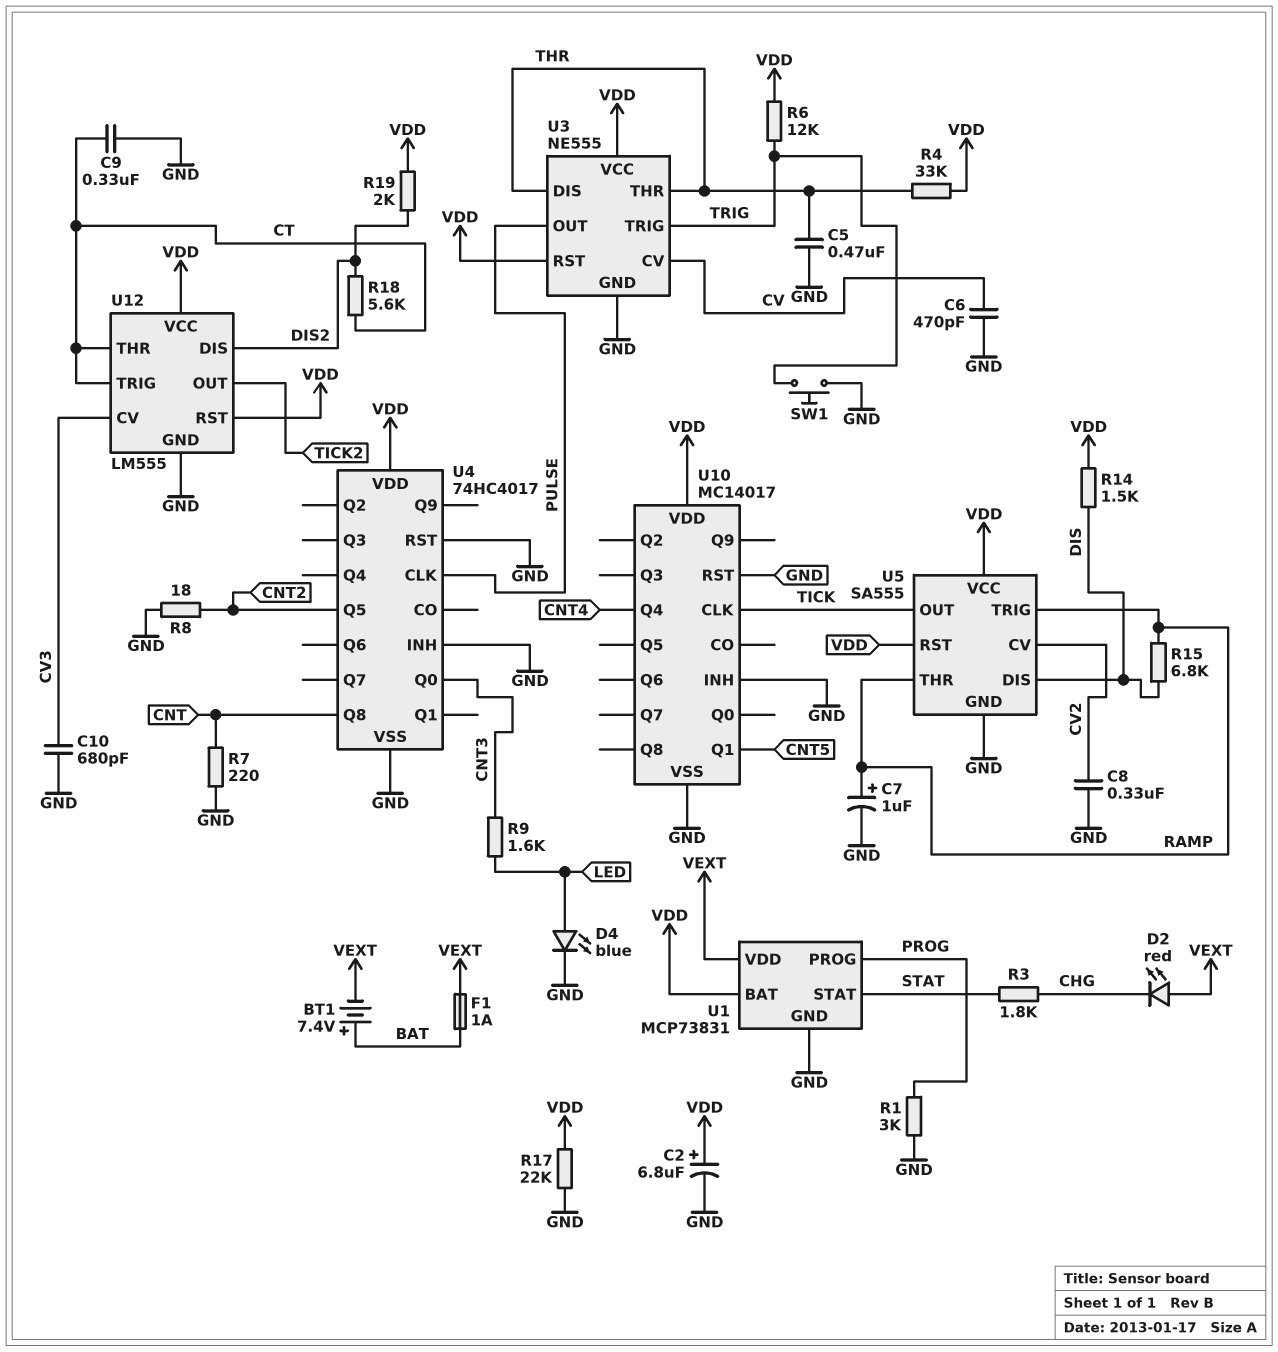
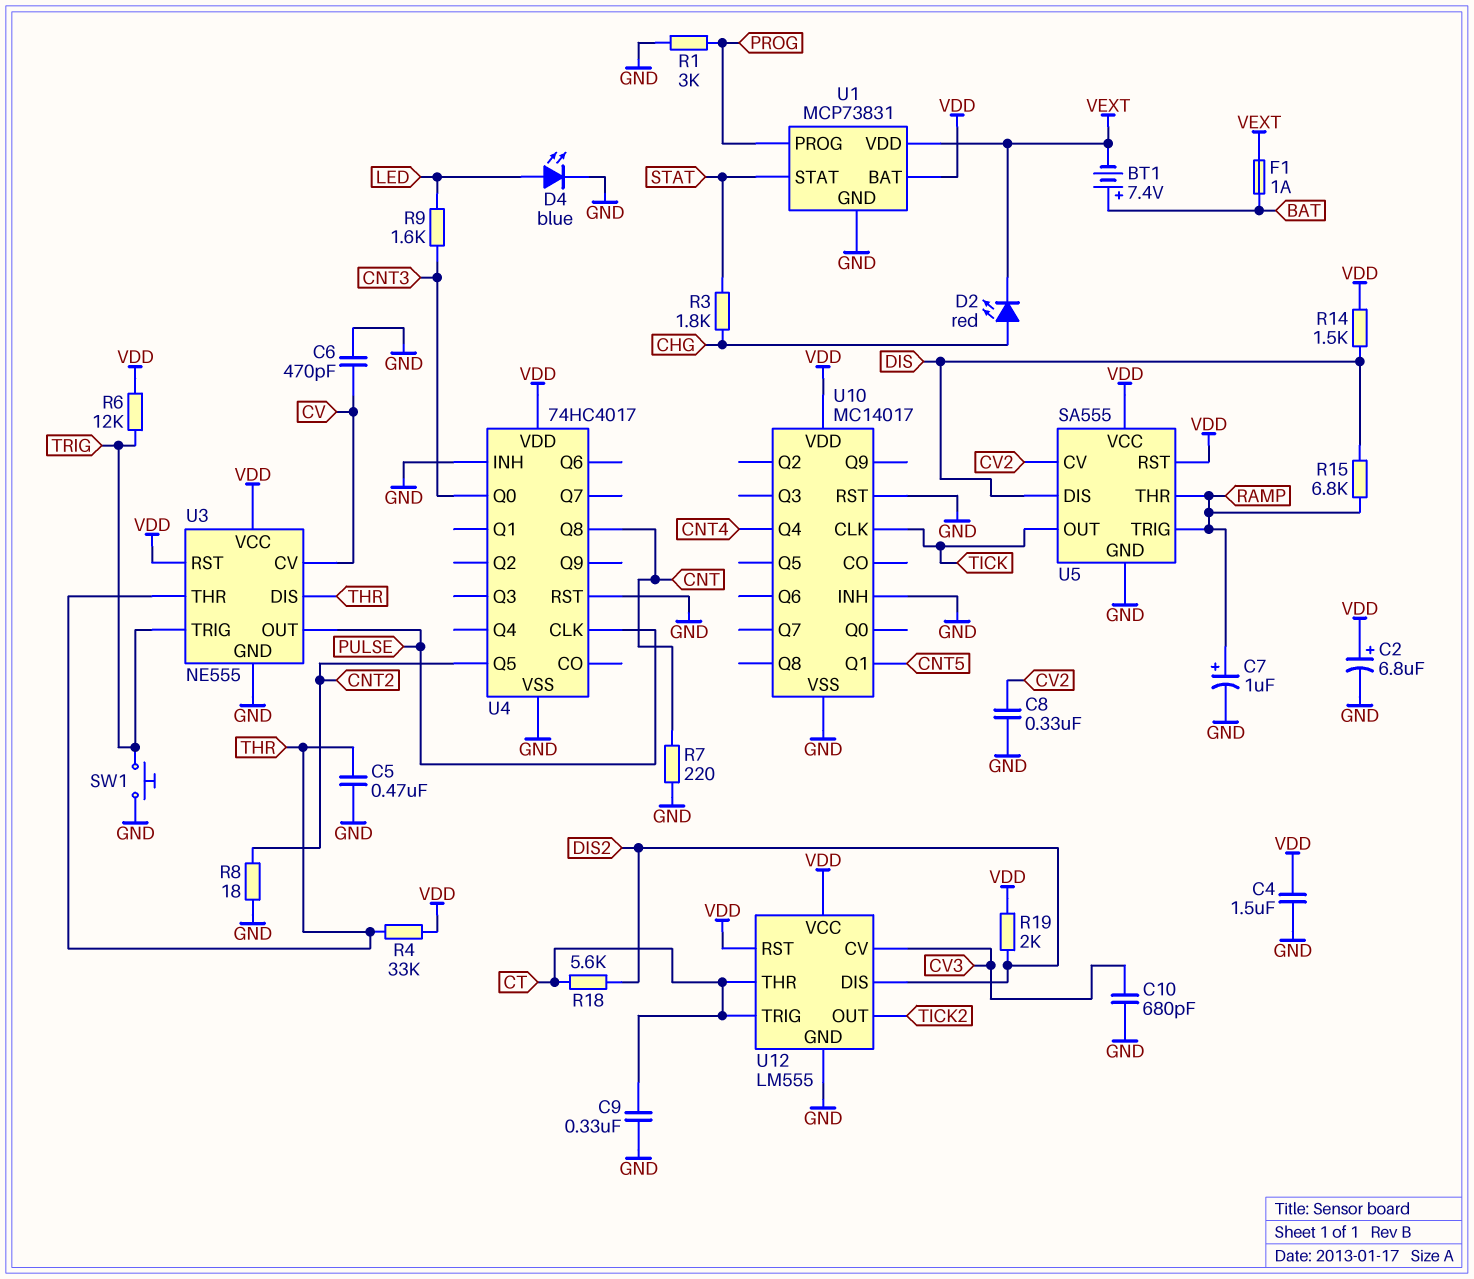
C4: none -> 1.5uF (GND, VDD)
D2: LED red (A VEXT, K CHG) -> LED red (A CHG, K VEXT)
R17: 22k (GND, VDD) -> none

